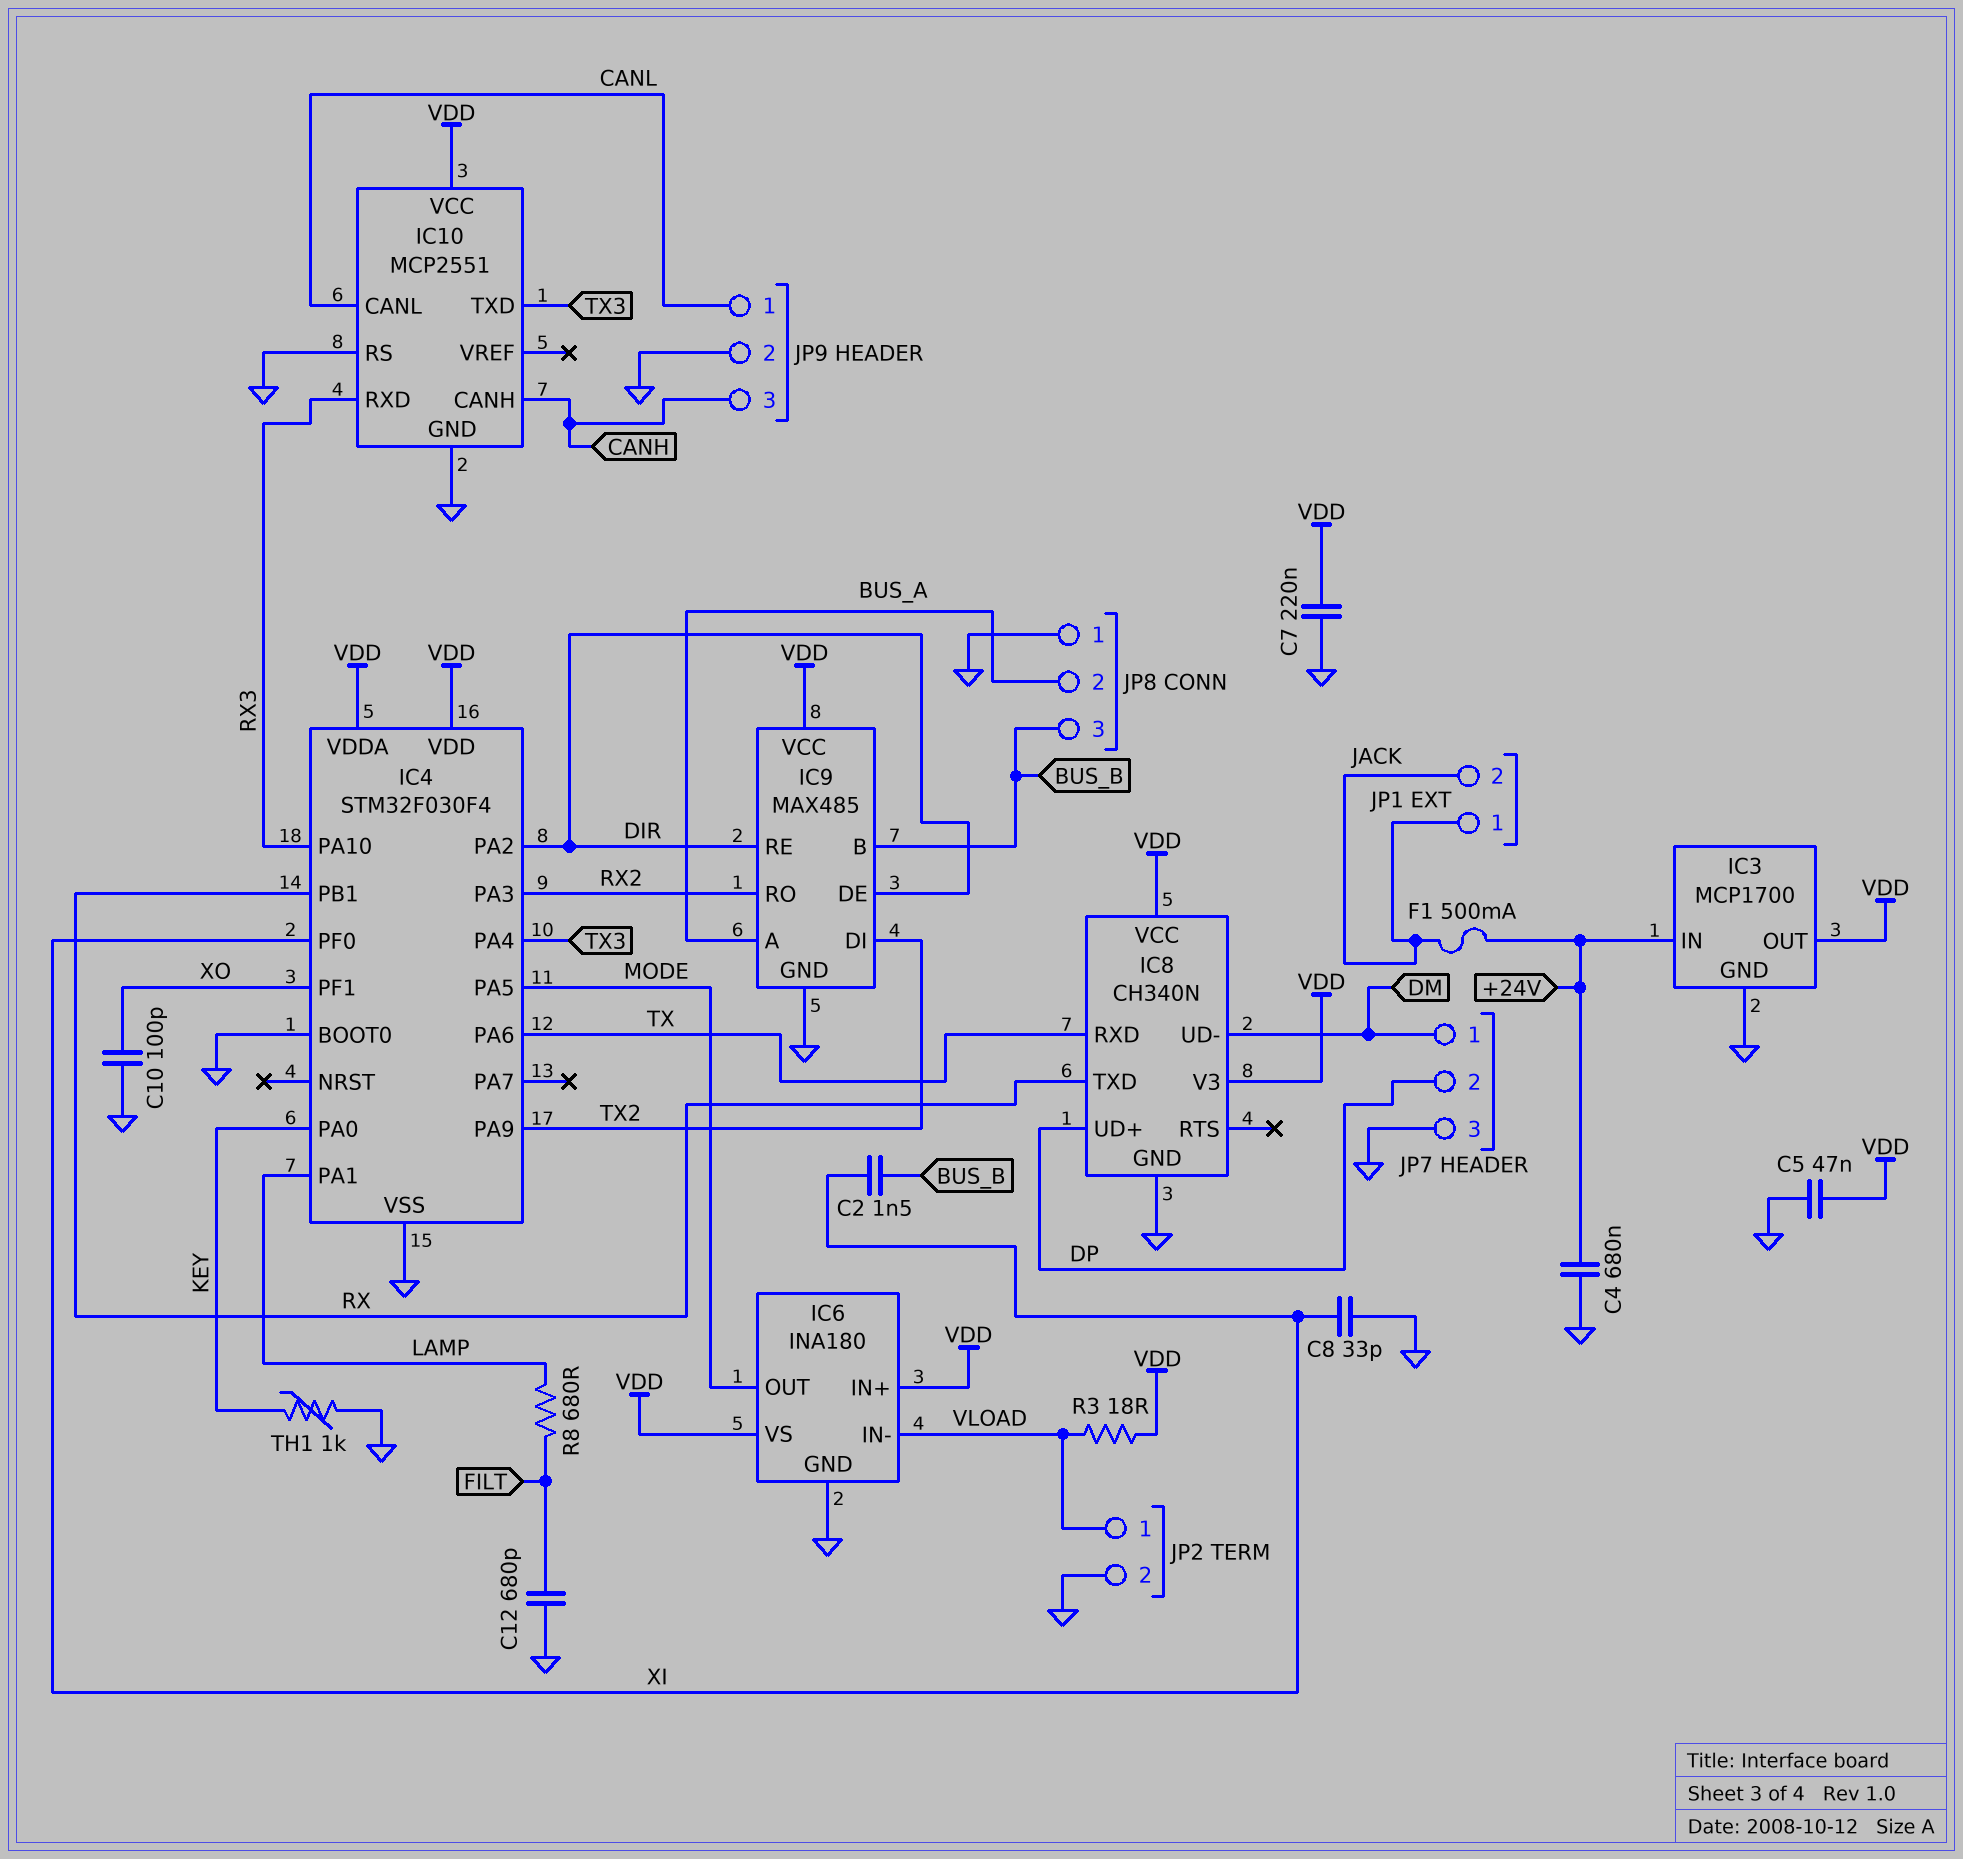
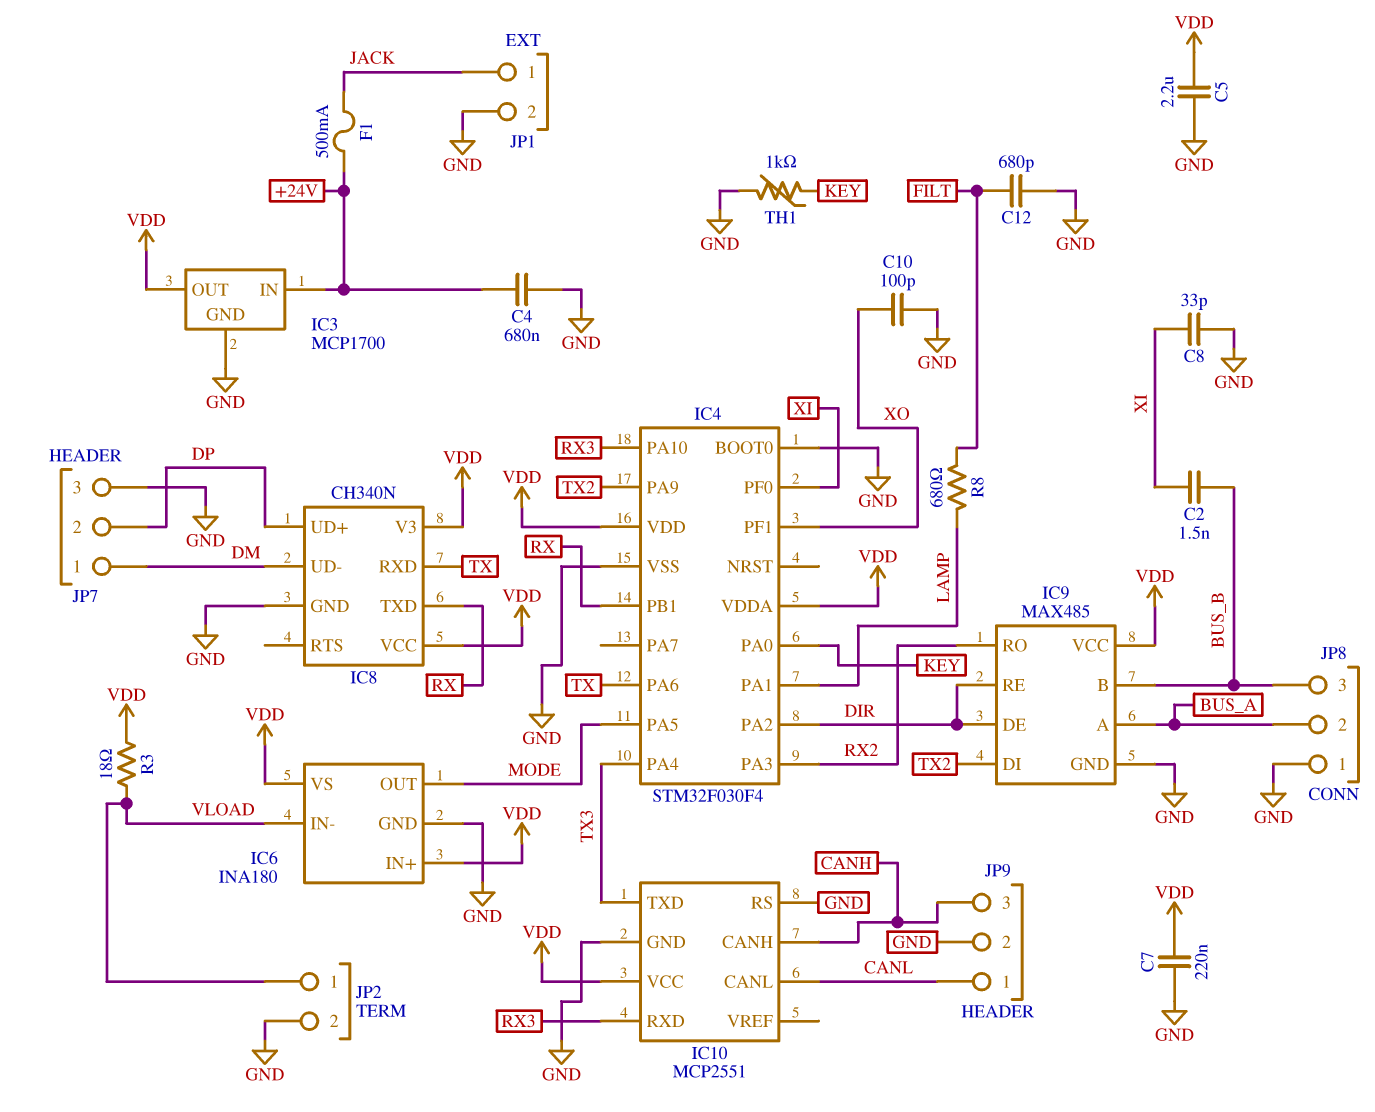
C5: 47nF (GND, VDD) -> 2.2uF (GND, VDD)
JP1 pin 2: JACK -> GND

